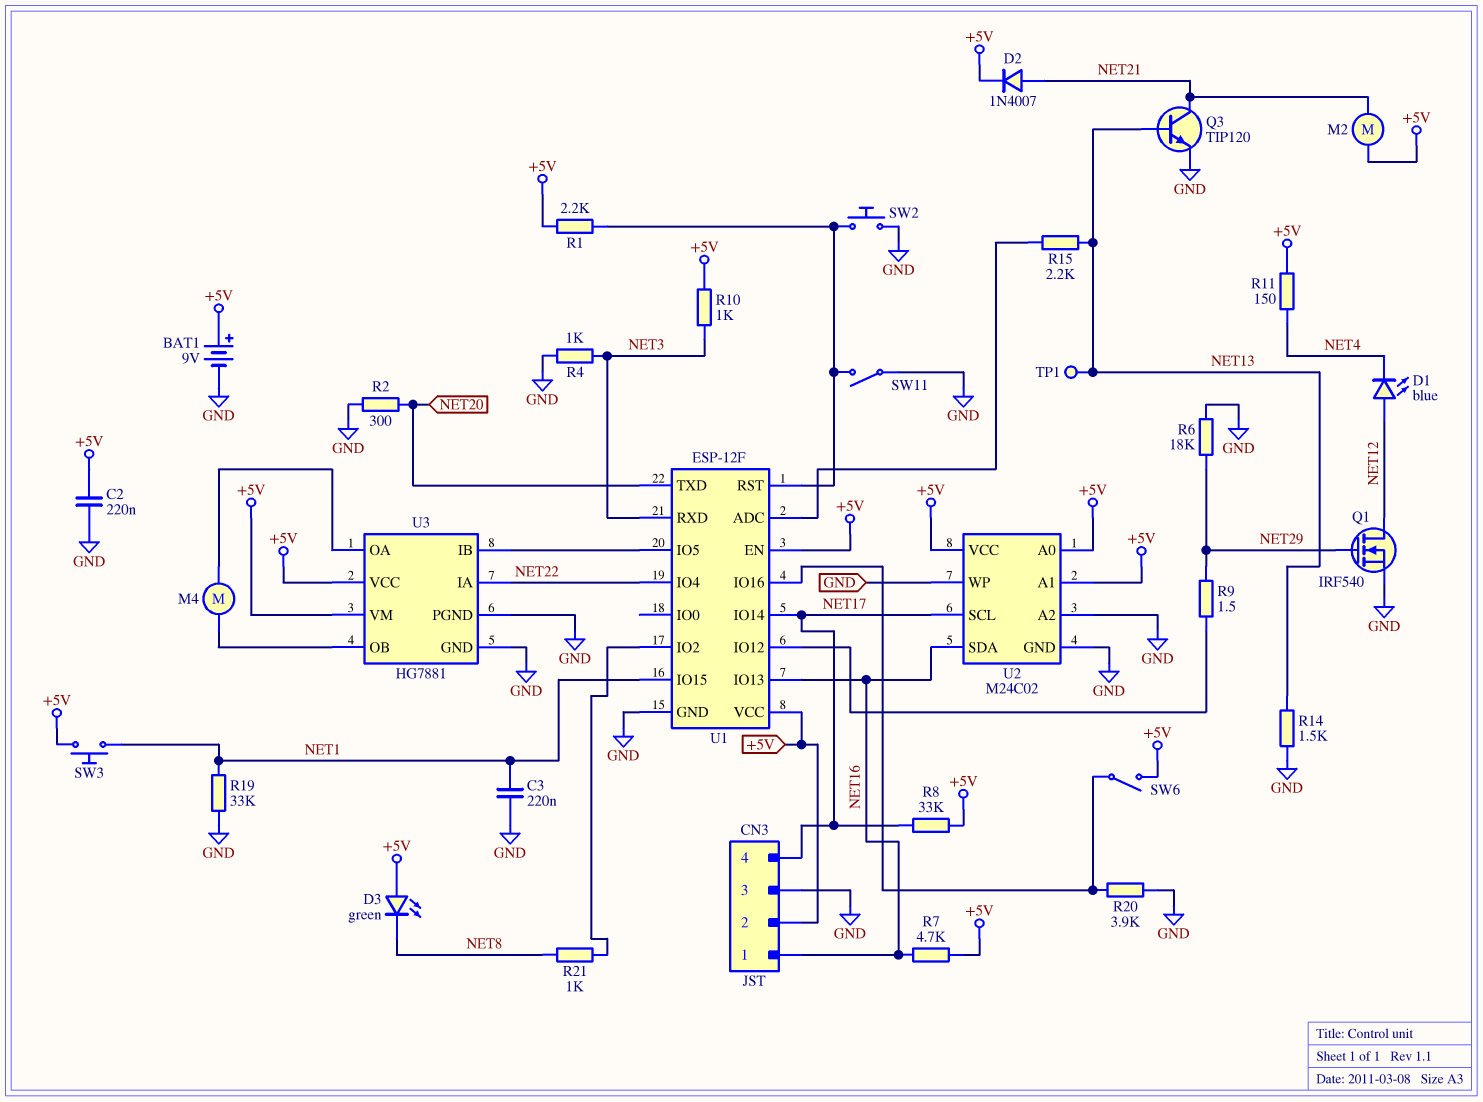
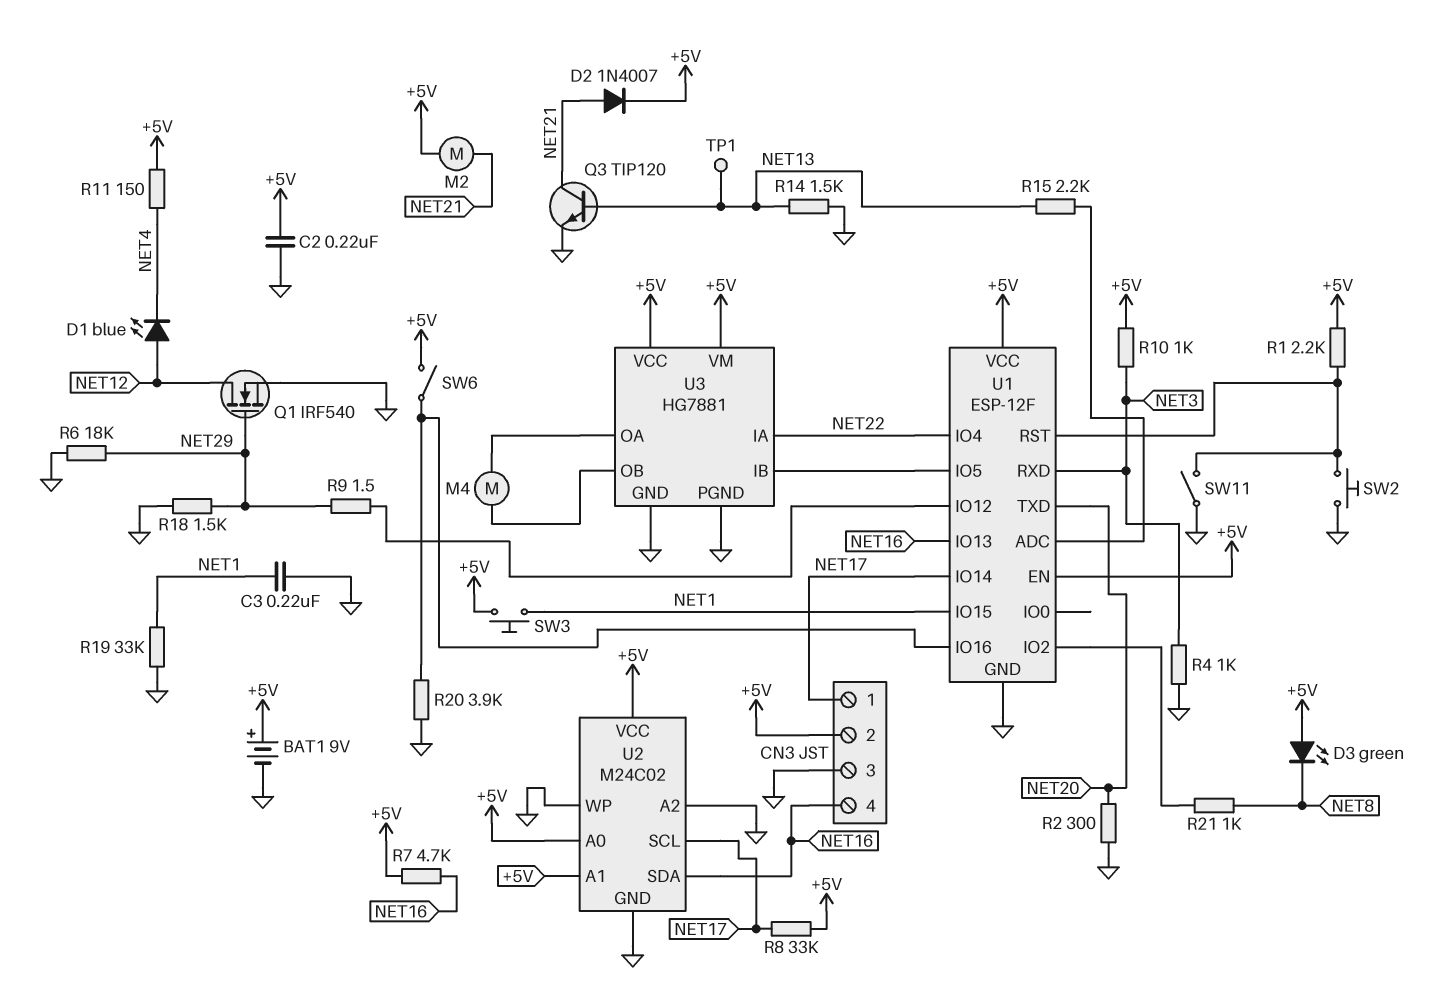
CN3 pin 1: NET16 -> NET17
CN3 pin 4: NET17 -> NET16
R18: none -> 1.5k (GND, NET29)

